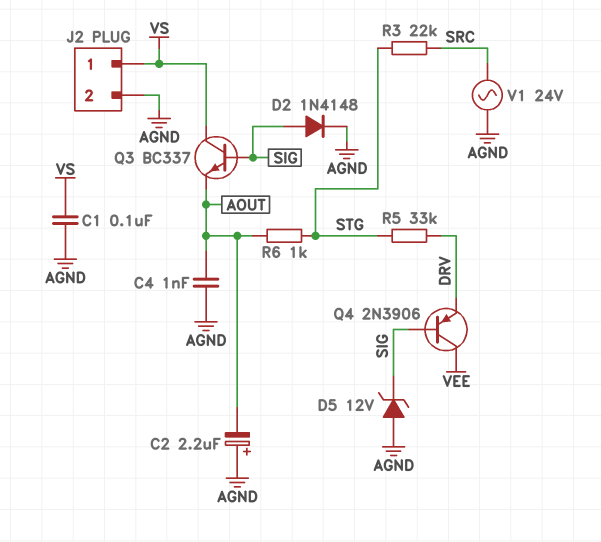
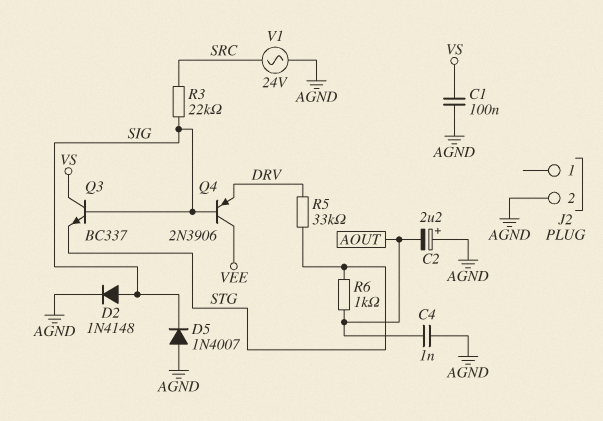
D5: zener 12V (A AGND, K SIG) -> diode 1N4007 (A AGND, K SIG)
J2 pin 1: VS -> none
Q3: NPN BC337 (B SIG, C VS, E AOUT) -> NPN BC337 (B SIG, C VS, E STG)
R3: 22k (SRC, STG) -> 22k (SIG, SRC)

